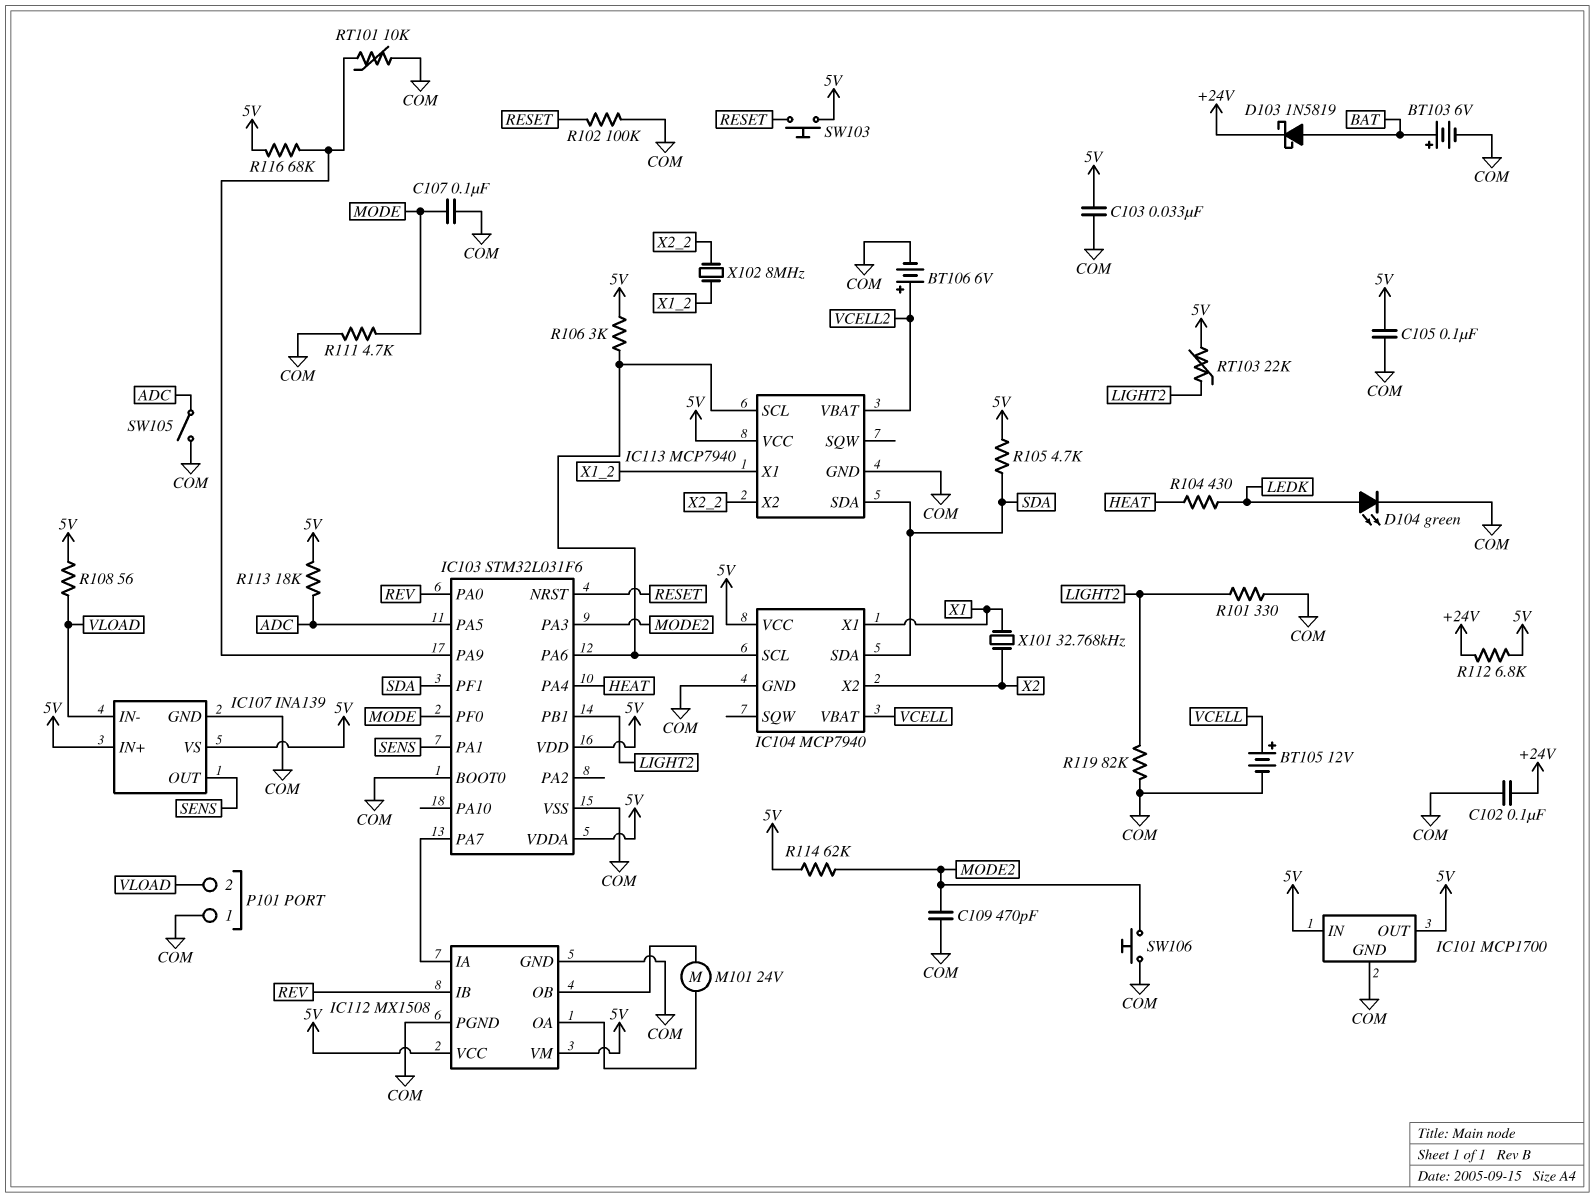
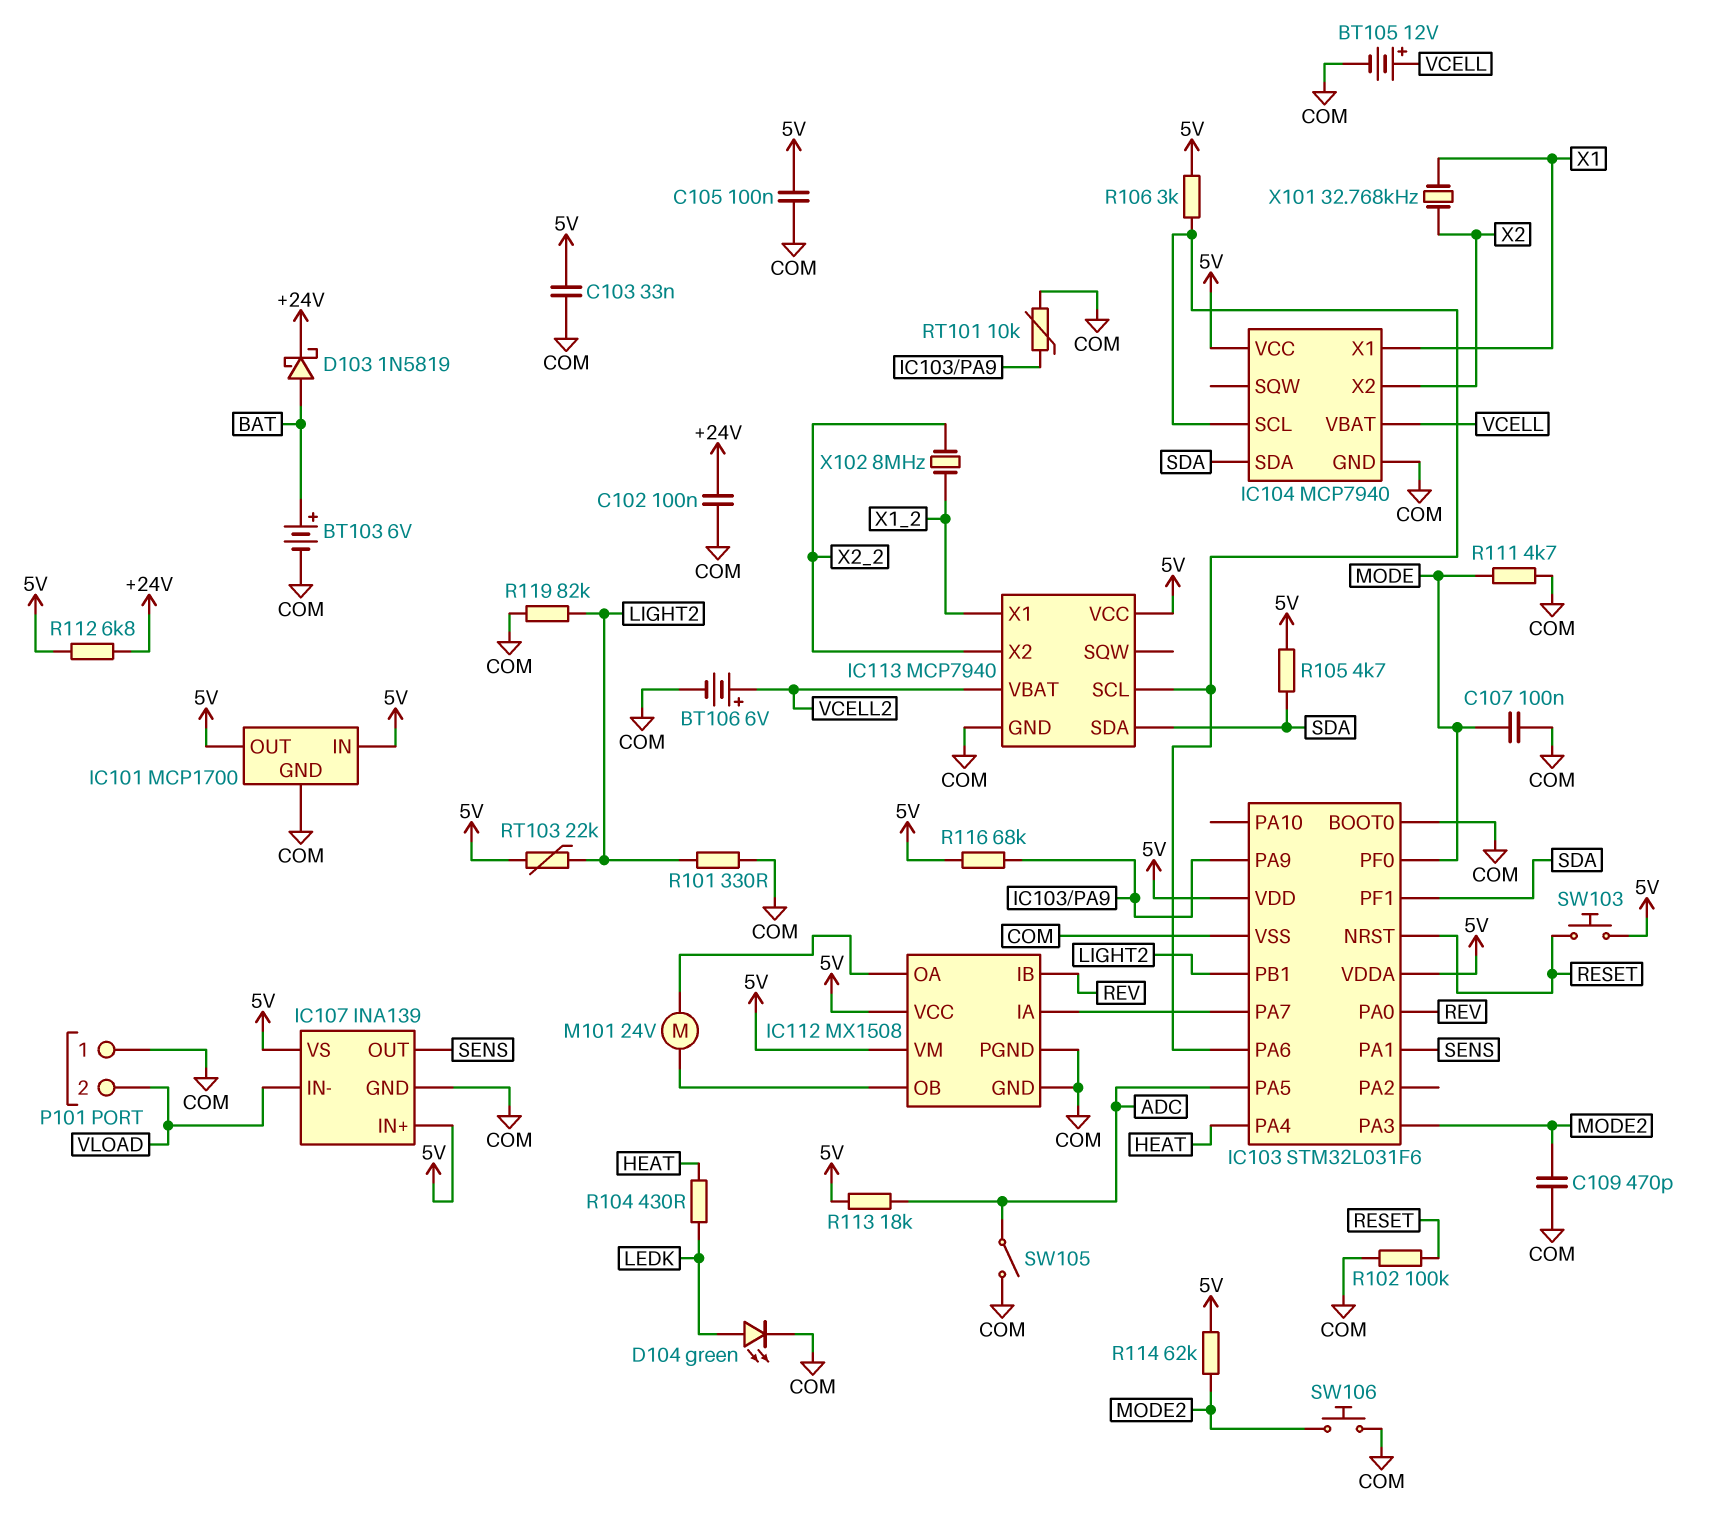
R108: 56 (5V, VLOAD) -> none

